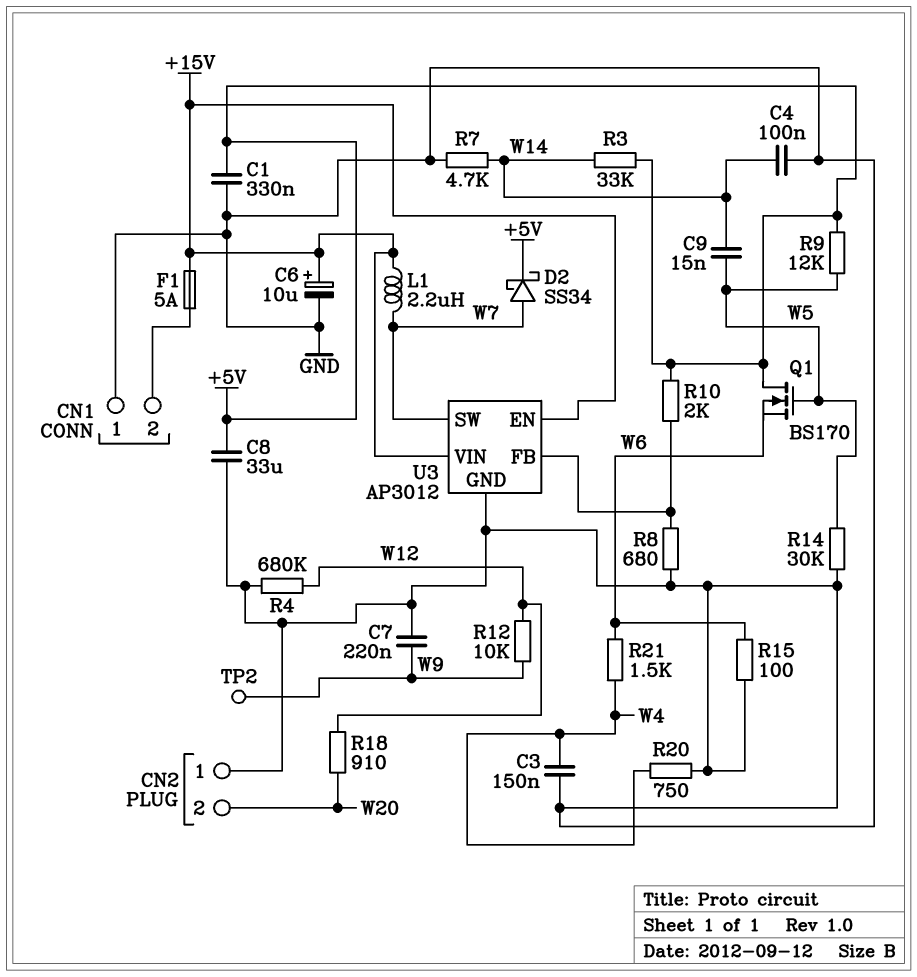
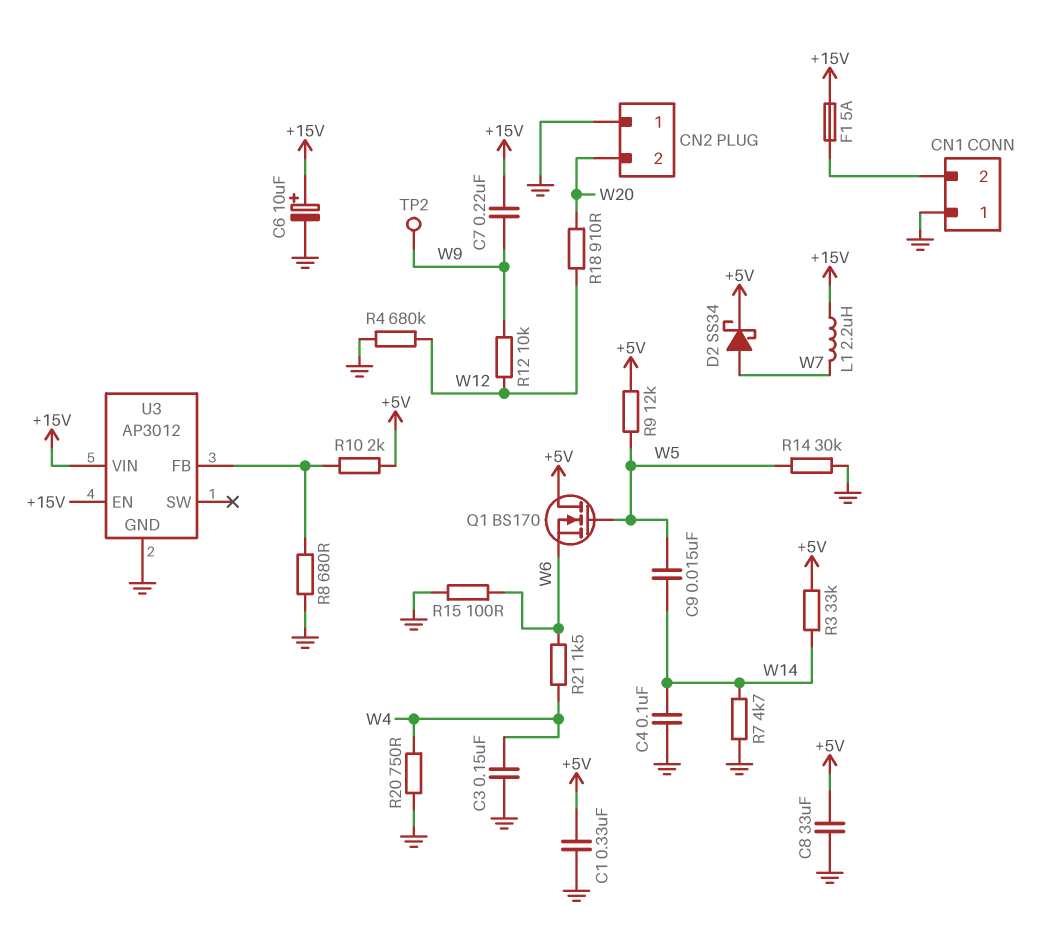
C7: 220nF (GND, W9) -> 220nF (+15V, W9)
U3 pin SW: W7 -> none

